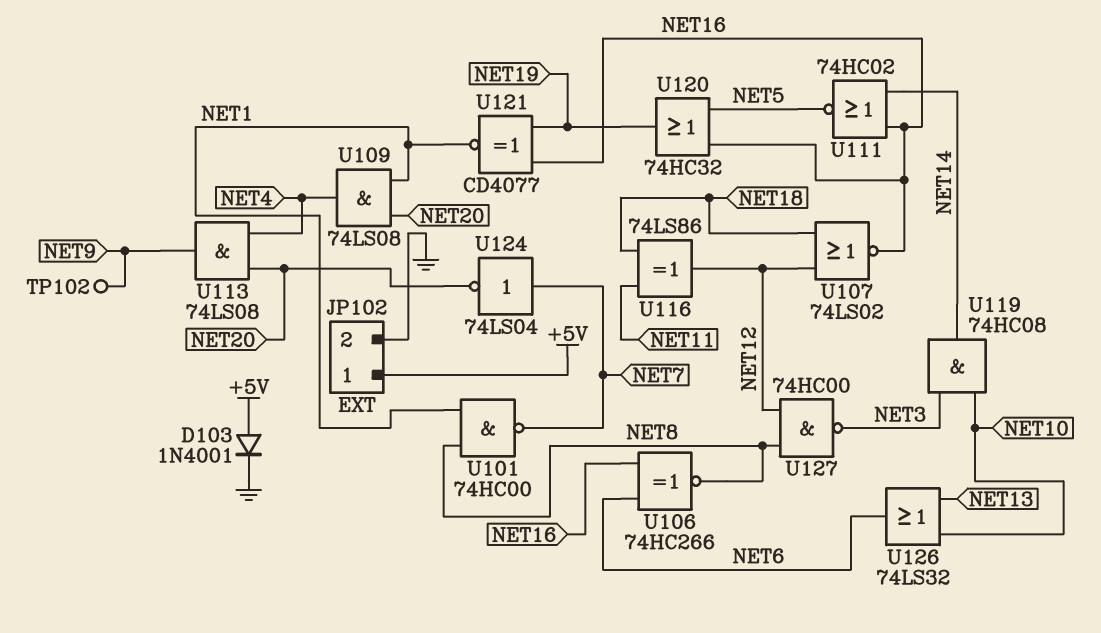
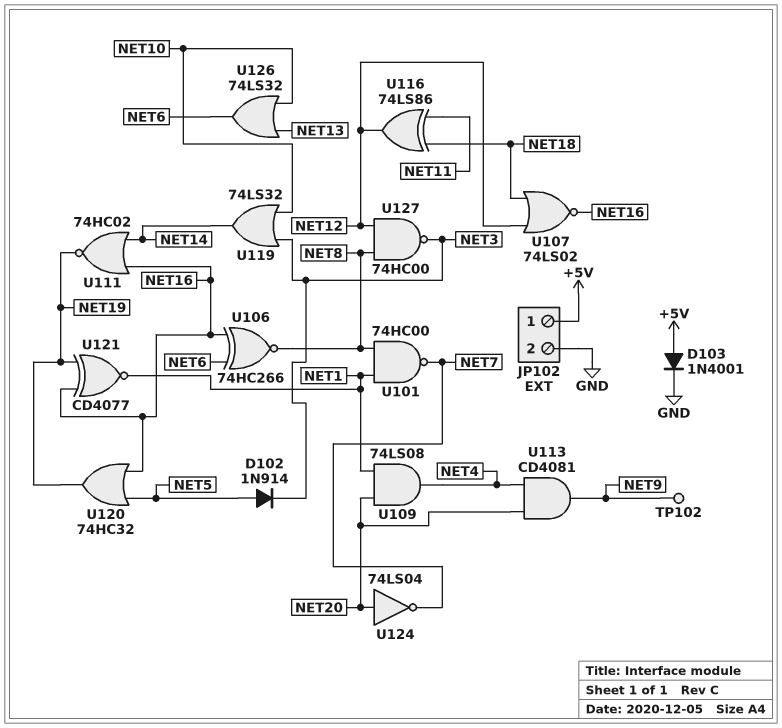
D102: none -> diode 1N914 (A NET5, K NET3)
U111: NOR 74HC02 (in NET14, in NET16, out NET5) -> NOR 74HC02 (in NET14, in NET16, out NET19)
U113: AND 74LS08 (in NET4, in NET20, out NET9) -> AND CD4081 (in NET4, in NET20, out NET9)
U119: AND 74HC08 (in NET3, in NET10, out NET14) -> OR 74LS32 (in NET3, in NET10, out NET14)
U124: NOT 74LS04 (in NET7, out NET20) -> NOT 74LS04 (in NET20, out NET7)

